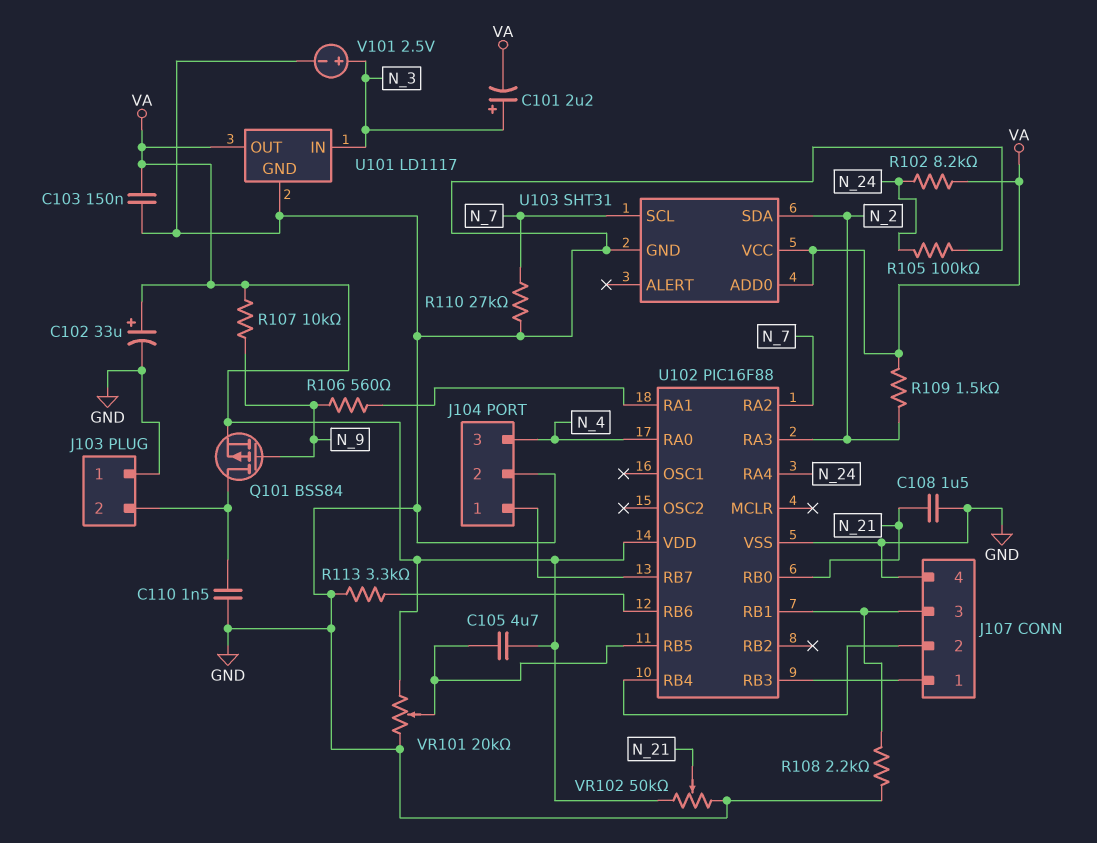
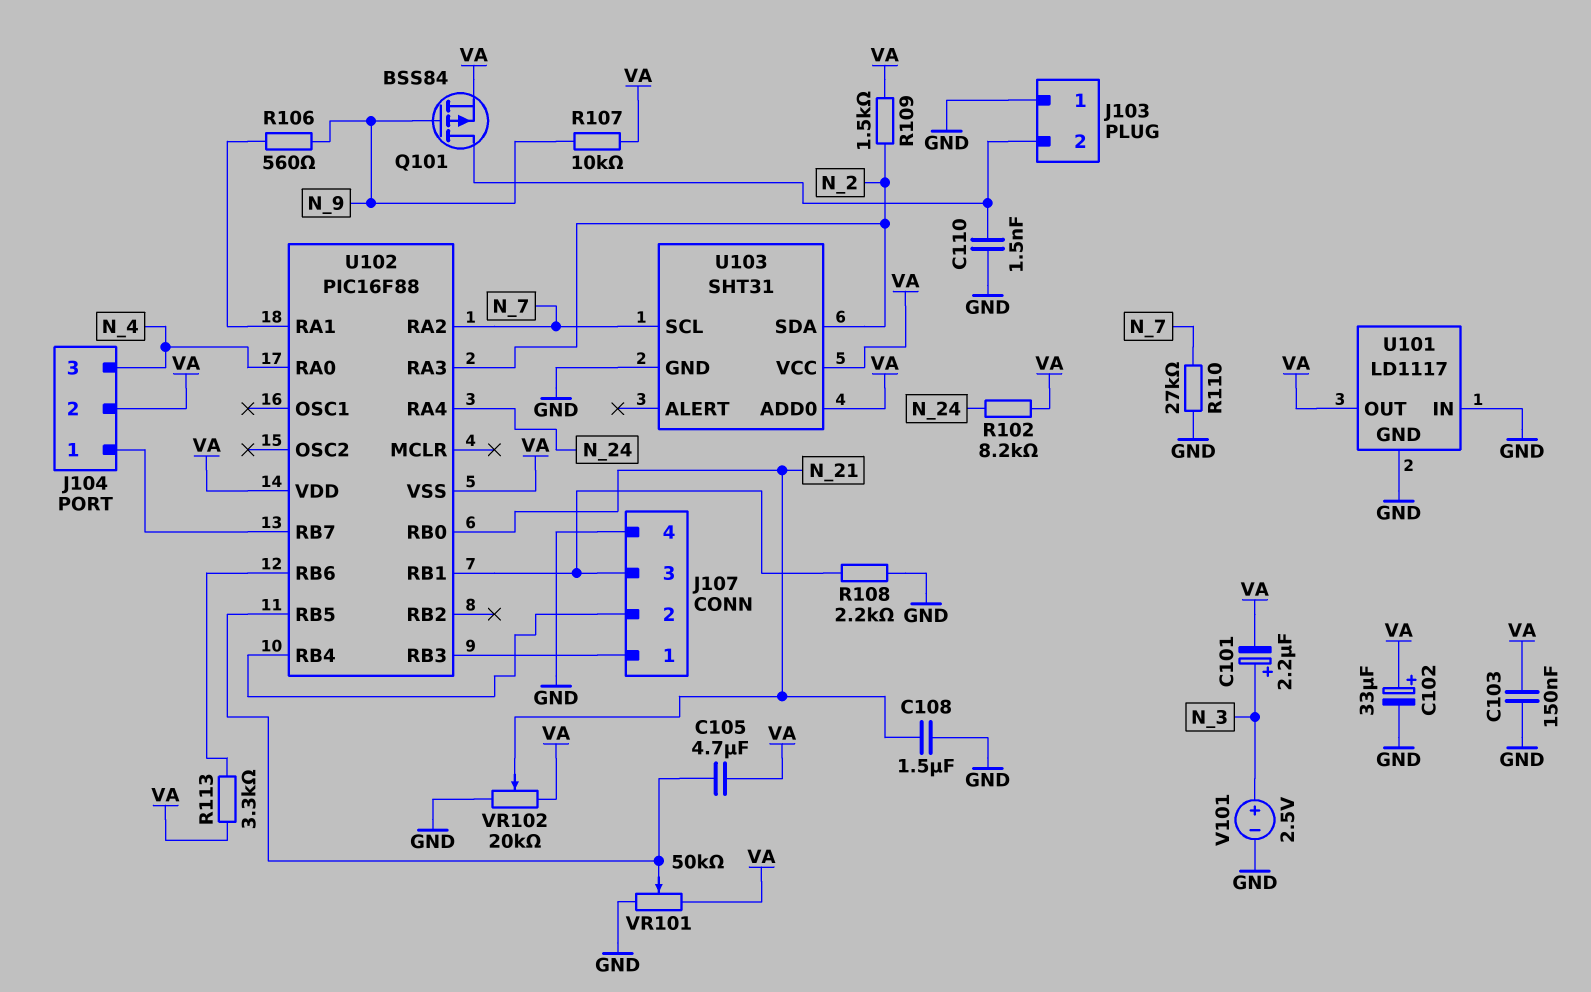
J104 pin 2: GND -> VA
R105: 100k (GND, N_24) -> none
R113: 3.3k (GND, U102/RB6) -> 3.3k (U102/RB6, VA)
U101 pin IN: N_3 -> GND
U102 pin VSS: GND -> VA
VR101: 20k (GND, VA, wiper U102/RB5) -> 50k (GND, VA, wiper U102/RB5)
VR102: 50k (GND, VA, wiper N_21) -> 20k (GND, VA, wiper N_21)

